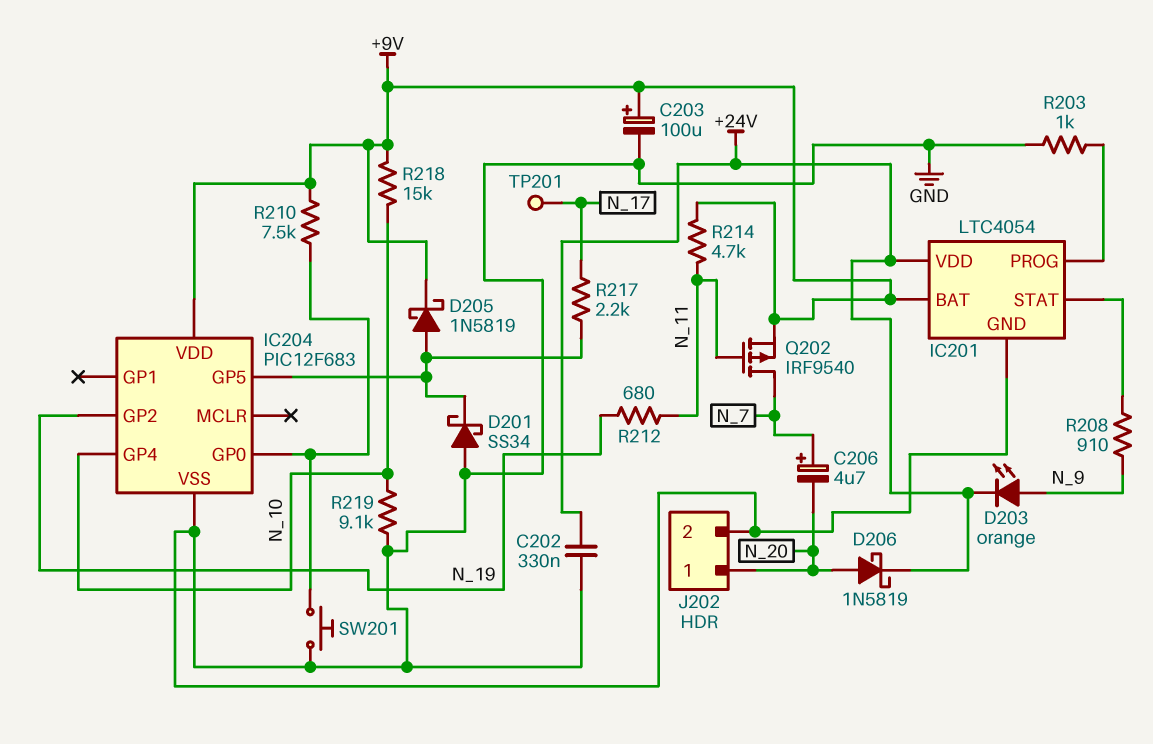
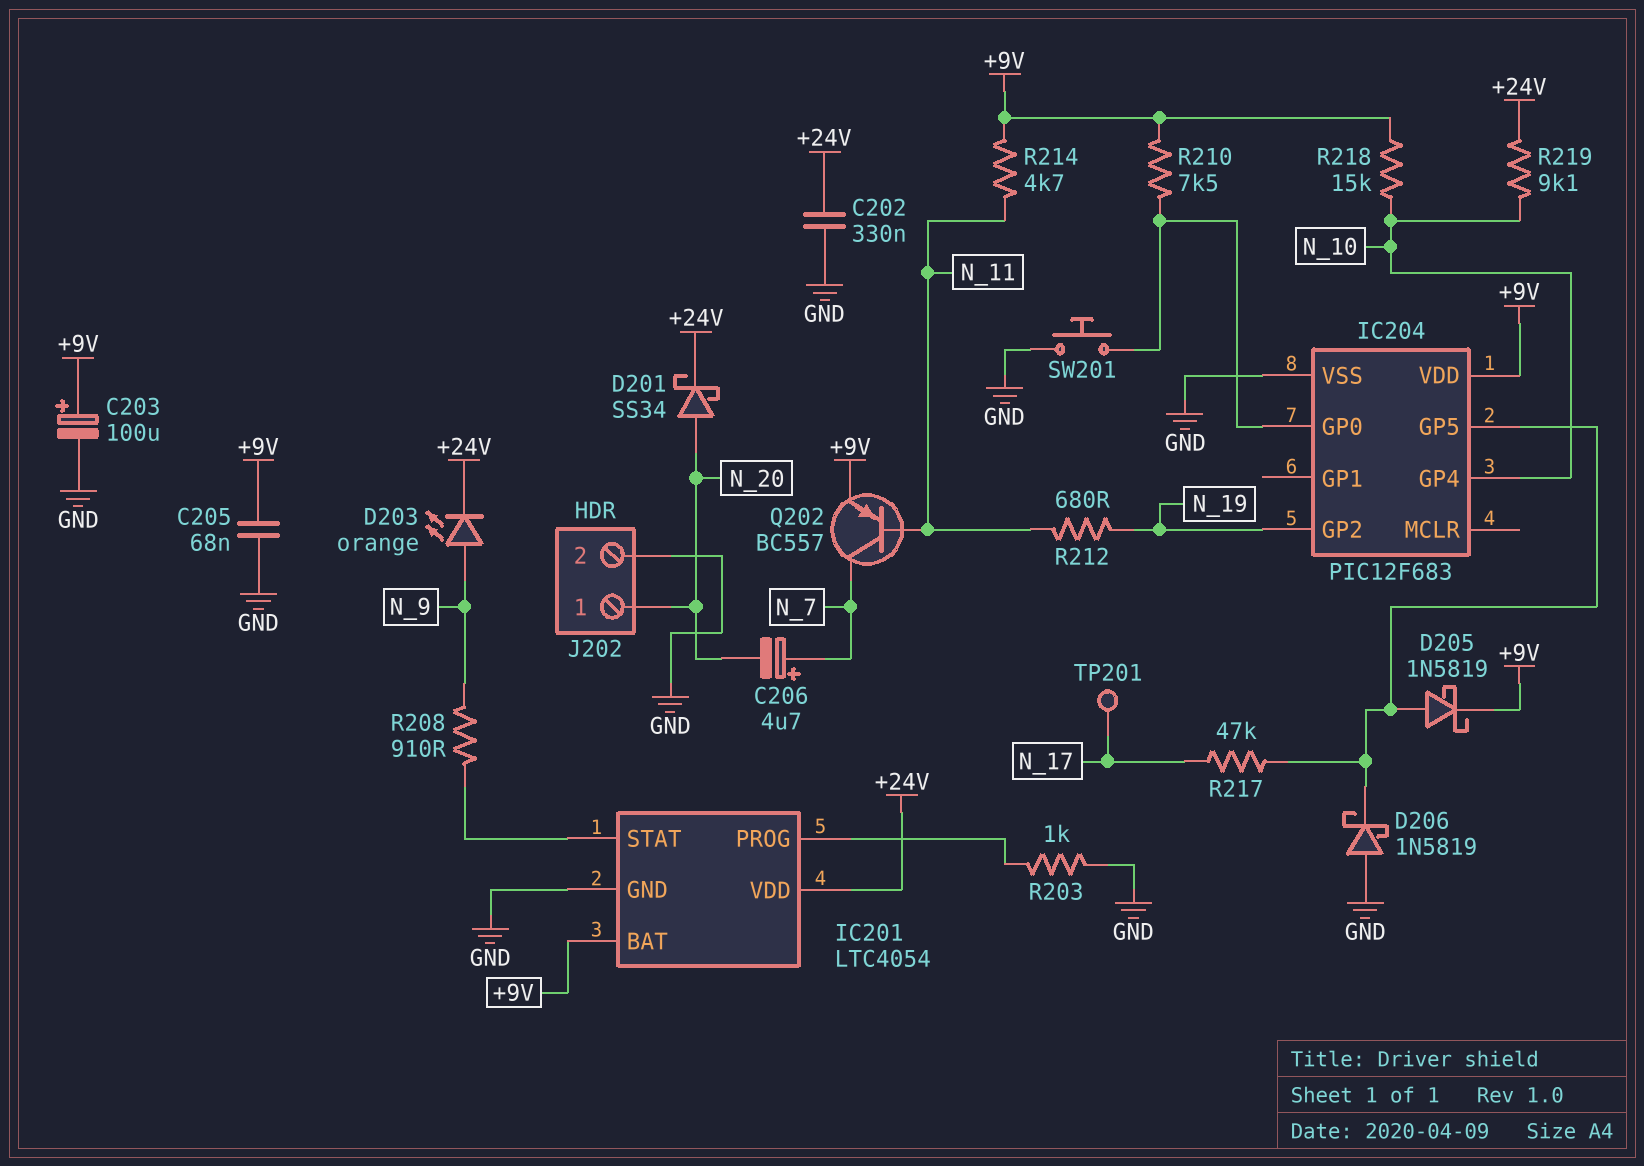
C205: none -> 68nF (+9V, GND)
D201: schottky SS34 (A GND, K IC204/GP5) -> schottky SS34 (A N_20, K +24V)
D206: schottky 1N5819 (A N_20, K +24V) -> schottky 1N5819 (A GND, K IC204/GP5)
Q202: PMOS IRF9540 (G N_11, D N_7, S +9V) -> PNP BC557 (B N_11, C N_7, E +9V)
R217: 2.2k (IC204/GP5, N_17) -> 47k (IC204/GP5, N_17)
R219: 9.1k (GND, N_10) -> 9.1k (+24V, N_10)

